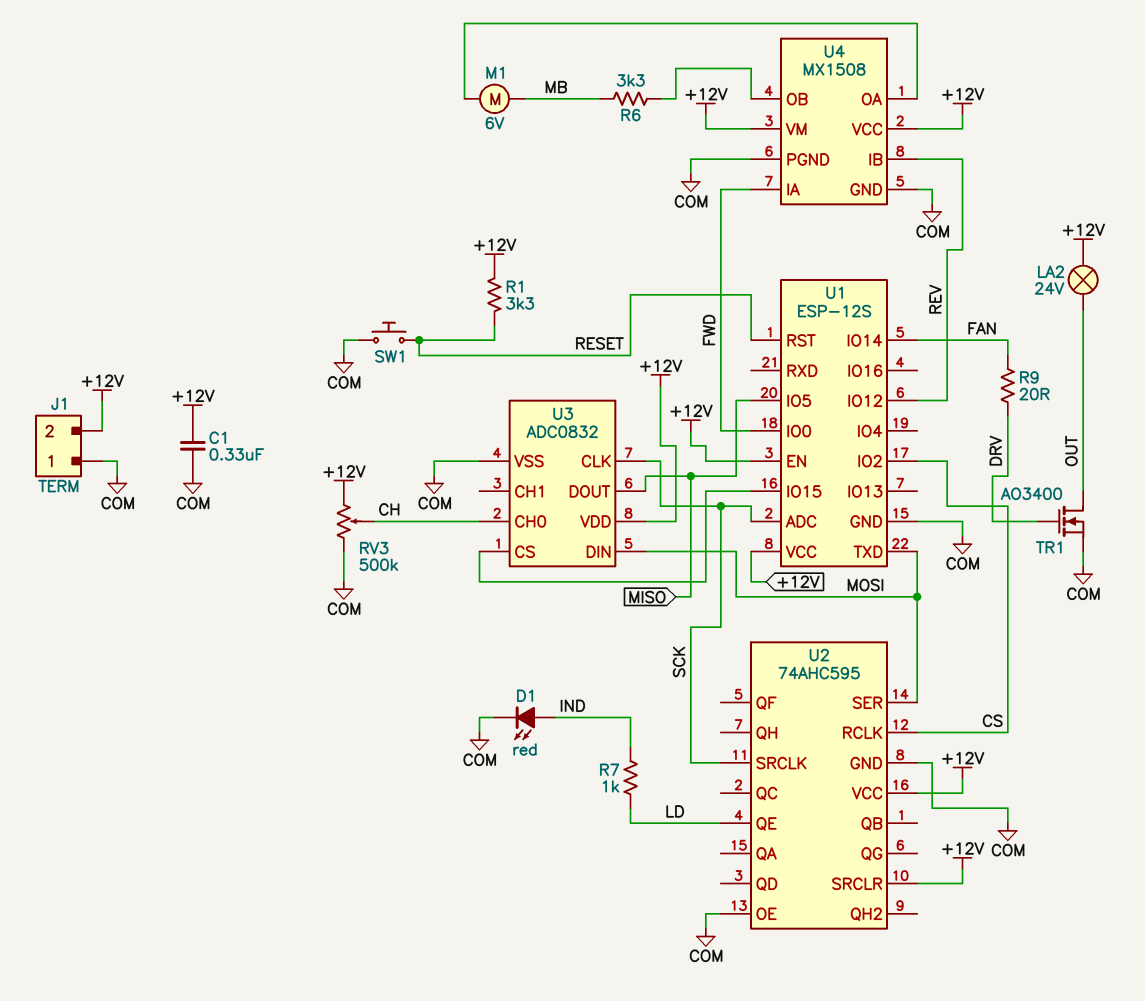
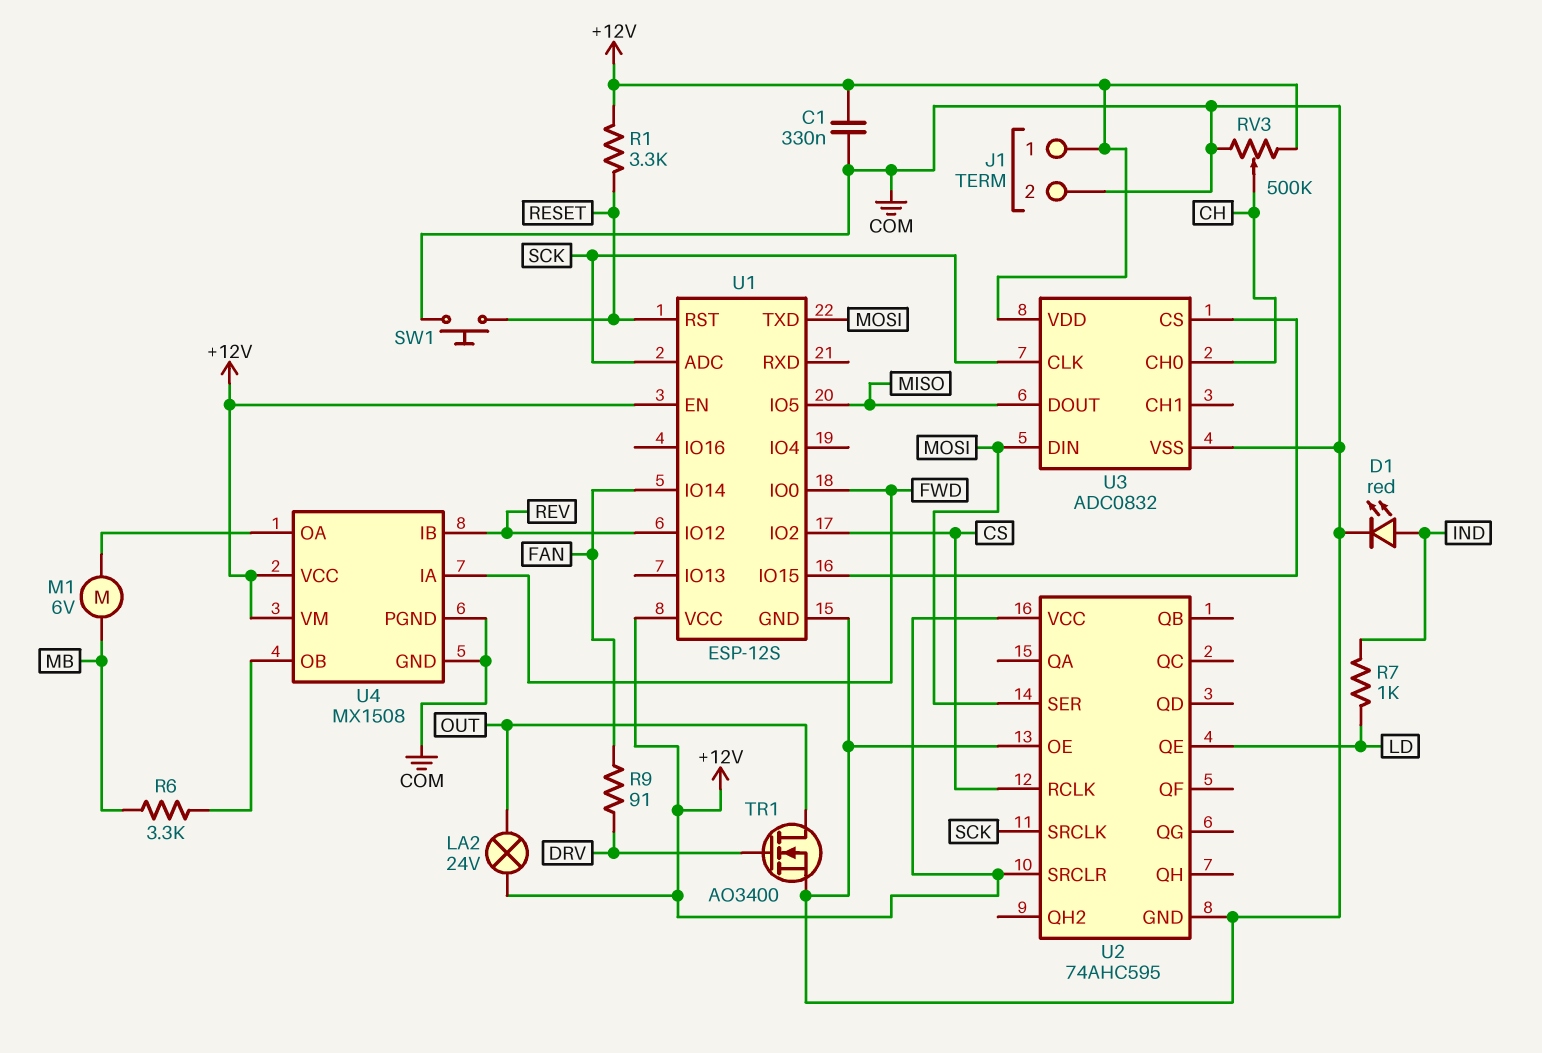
J1 pin 1: COM -> +12V
J1 pin 2: +12V -> COM
R9: 20 (DRV, FAN) -> 91 (DRV, FAN)

